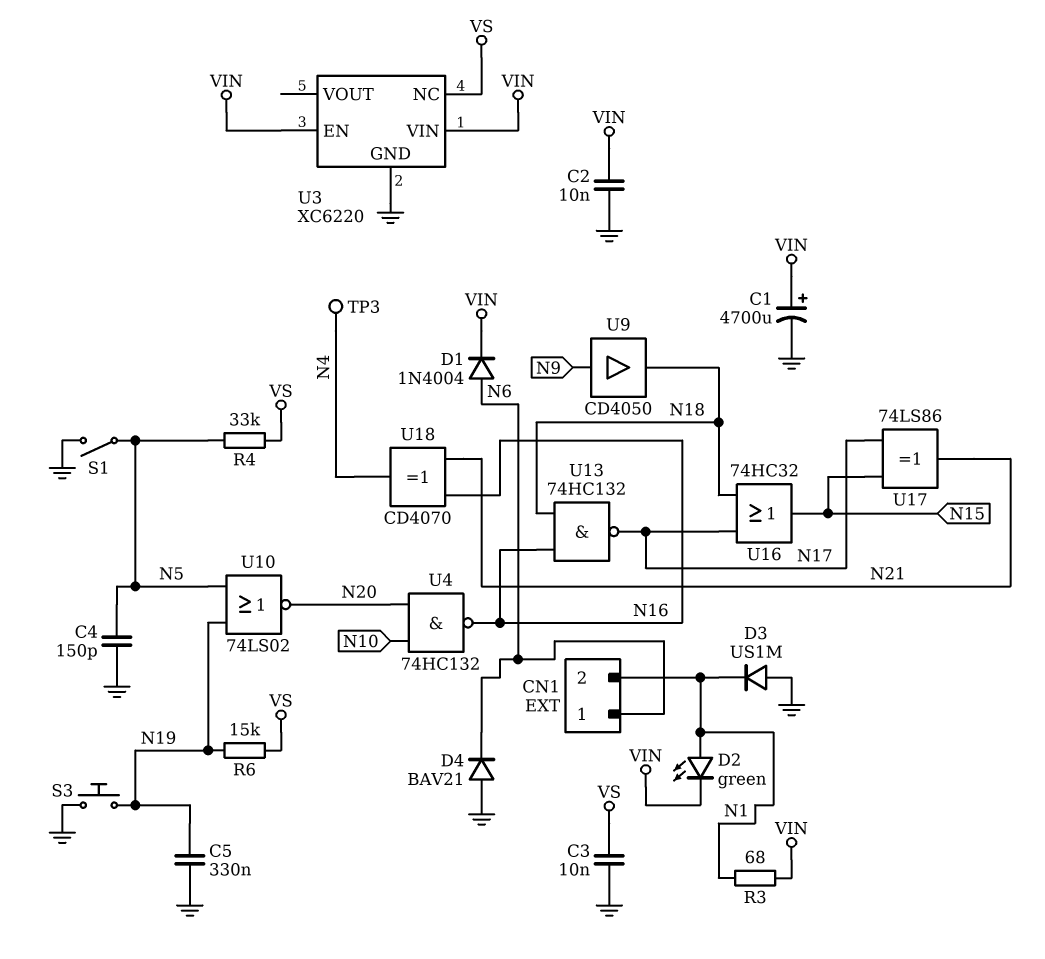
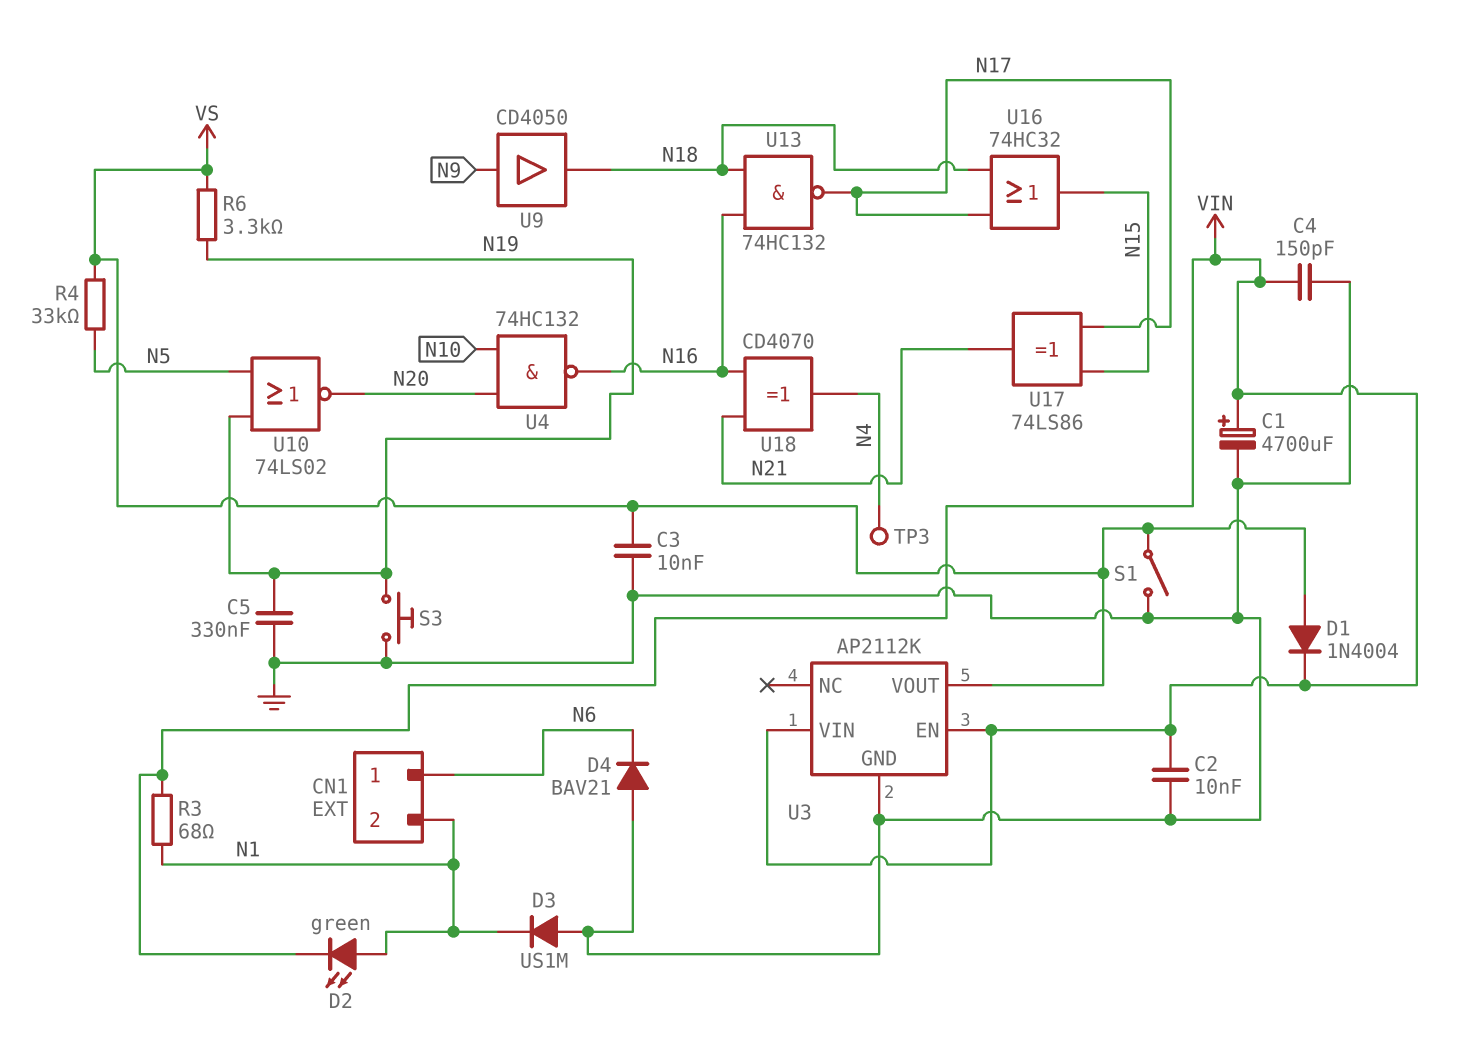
C4: 150pF (GND, N5) -> 150pF (GND, VIN)
D1: diode 1N4004 (A N6, K VIN) -> diode 1N4004 (A VS, K VIN)
R6: 15k (N19, VS) -> 3.3k (N19, VS)
S1: switch (GND, N5) -> switch (GND, VS)
U3: XC6220 -> AP2112K
U3 pin NC: VS -> none
U3 pin VOUT: none -> VS

